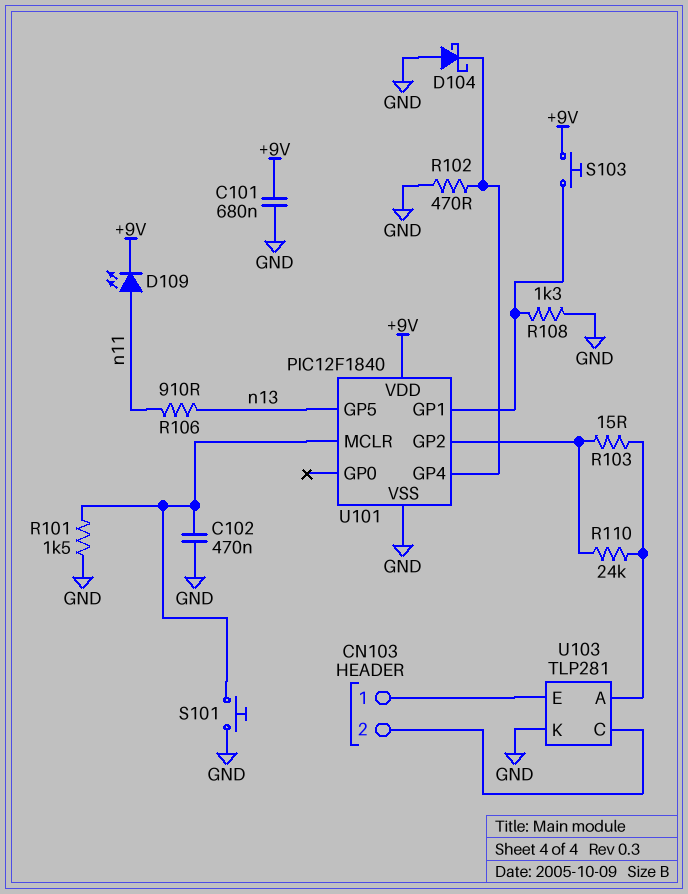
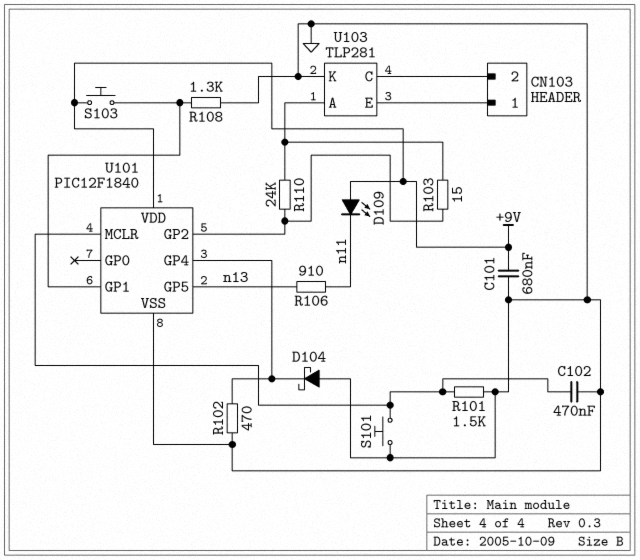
D109: LED (A n11, K +9V) -> LED (A +9V, K n11)

